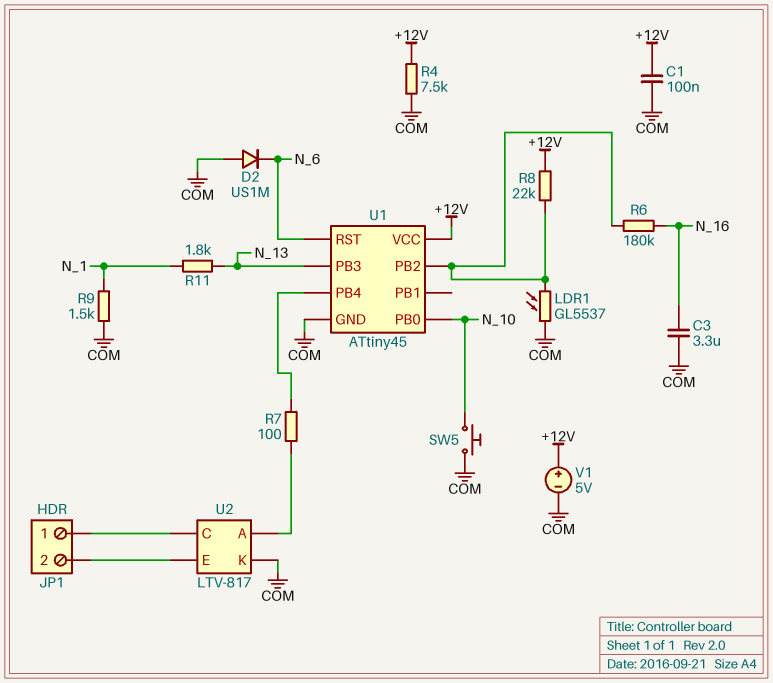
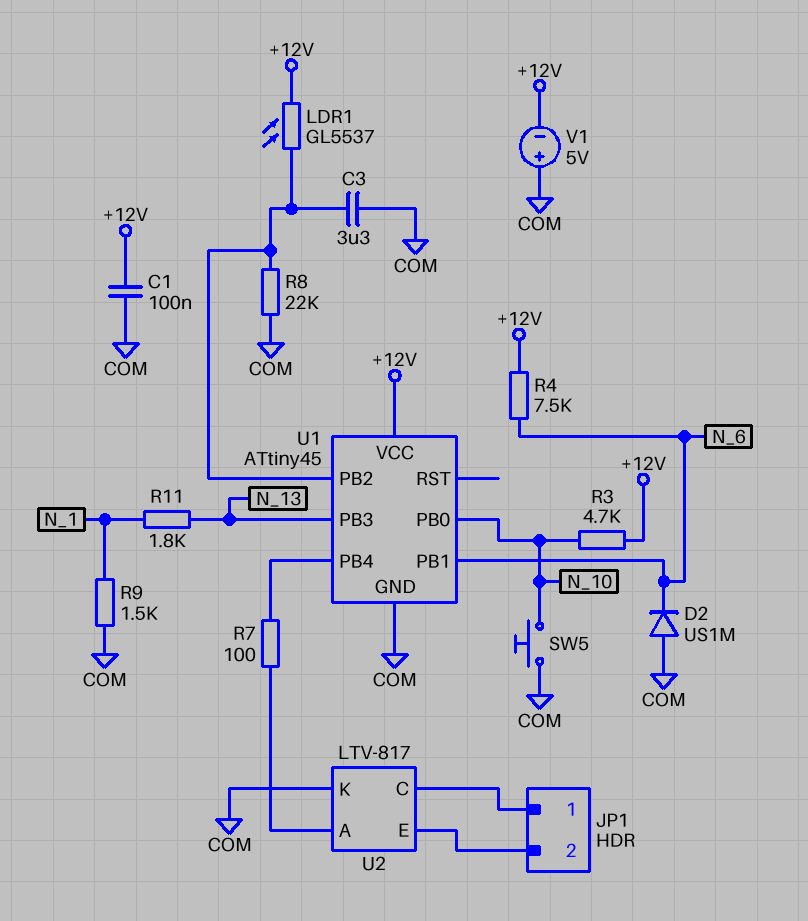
C3: 3.3uF (COM, N_16) -> 3.3uF (COM, U1/PB2)
LDR1: GL5537 (COM, U1/PB2) -> GL5537 (+12V, U1/PB2)
R3: none -> 4.7k (+12V, N_10)
R4: 7.5k (+12V, COM) -> 7.5k (+12V, N_6)
R6: 180k (N_16, U1/PB2) -> none
R8: 22k (+12V, U1/PB2) -> 22k (COM, U1/PB2)
U1 pin PB1: none -> N_6
U1 pin RST: N_6 -> none
V1: 5V (plus +12V, minus COM) -> 5V (plus COM, minus +12V)

